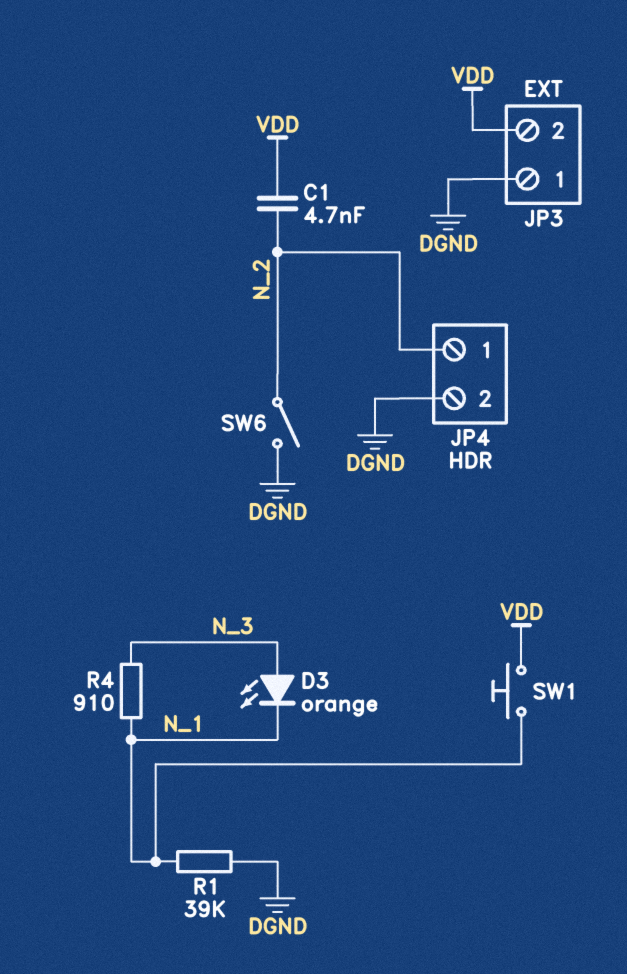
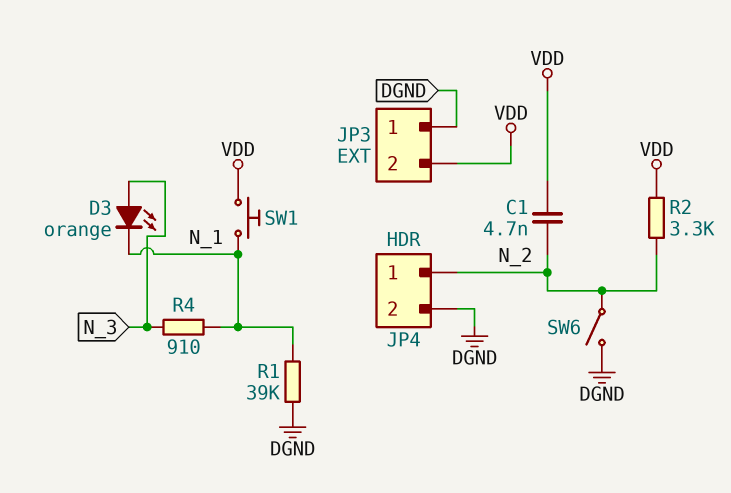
R2: none -> 3.3k (N_2, VDD)

